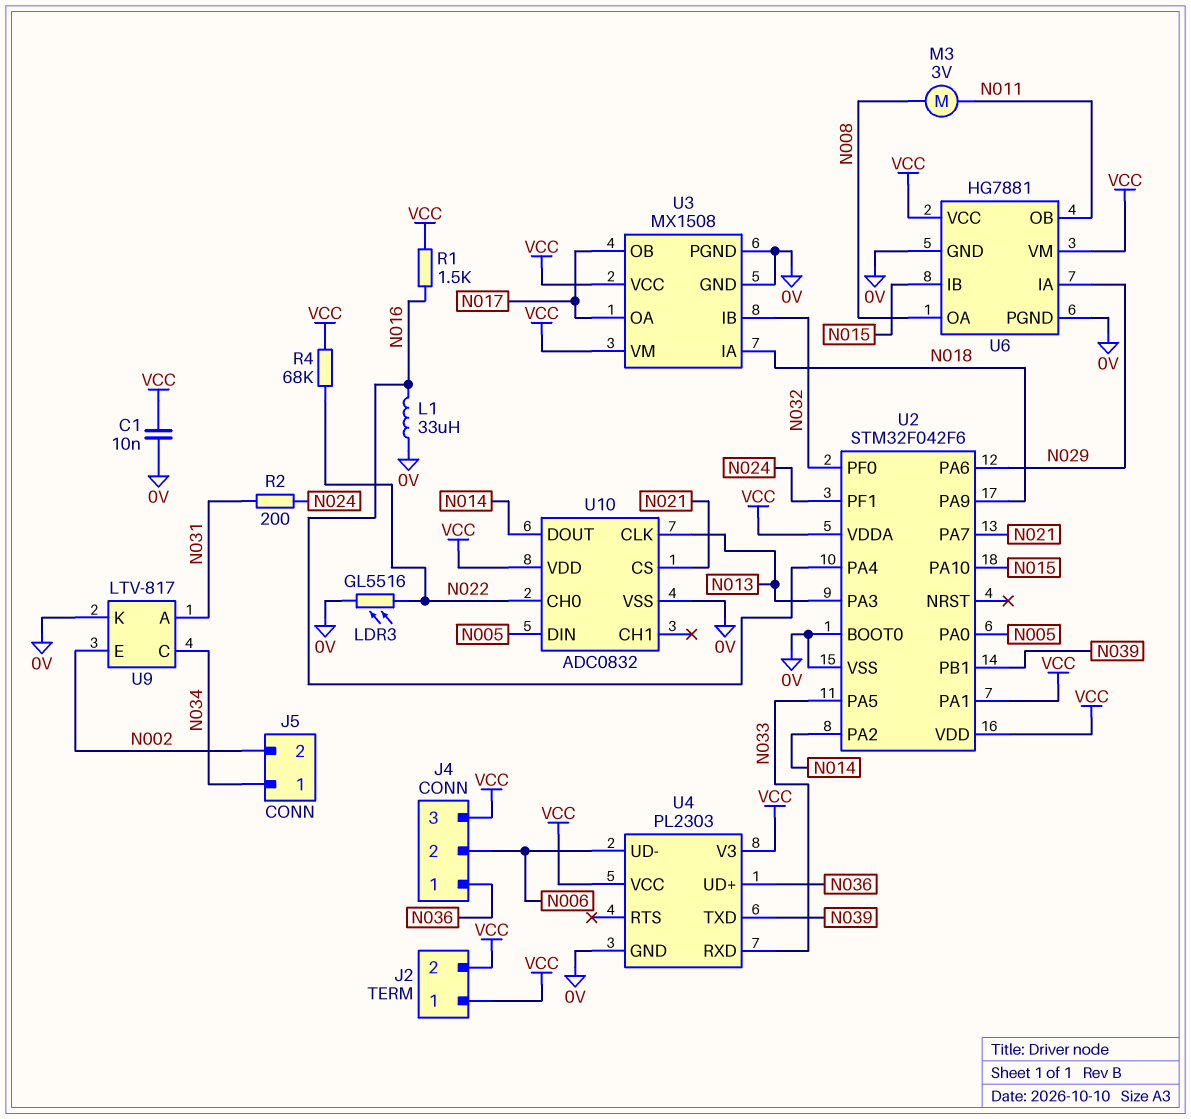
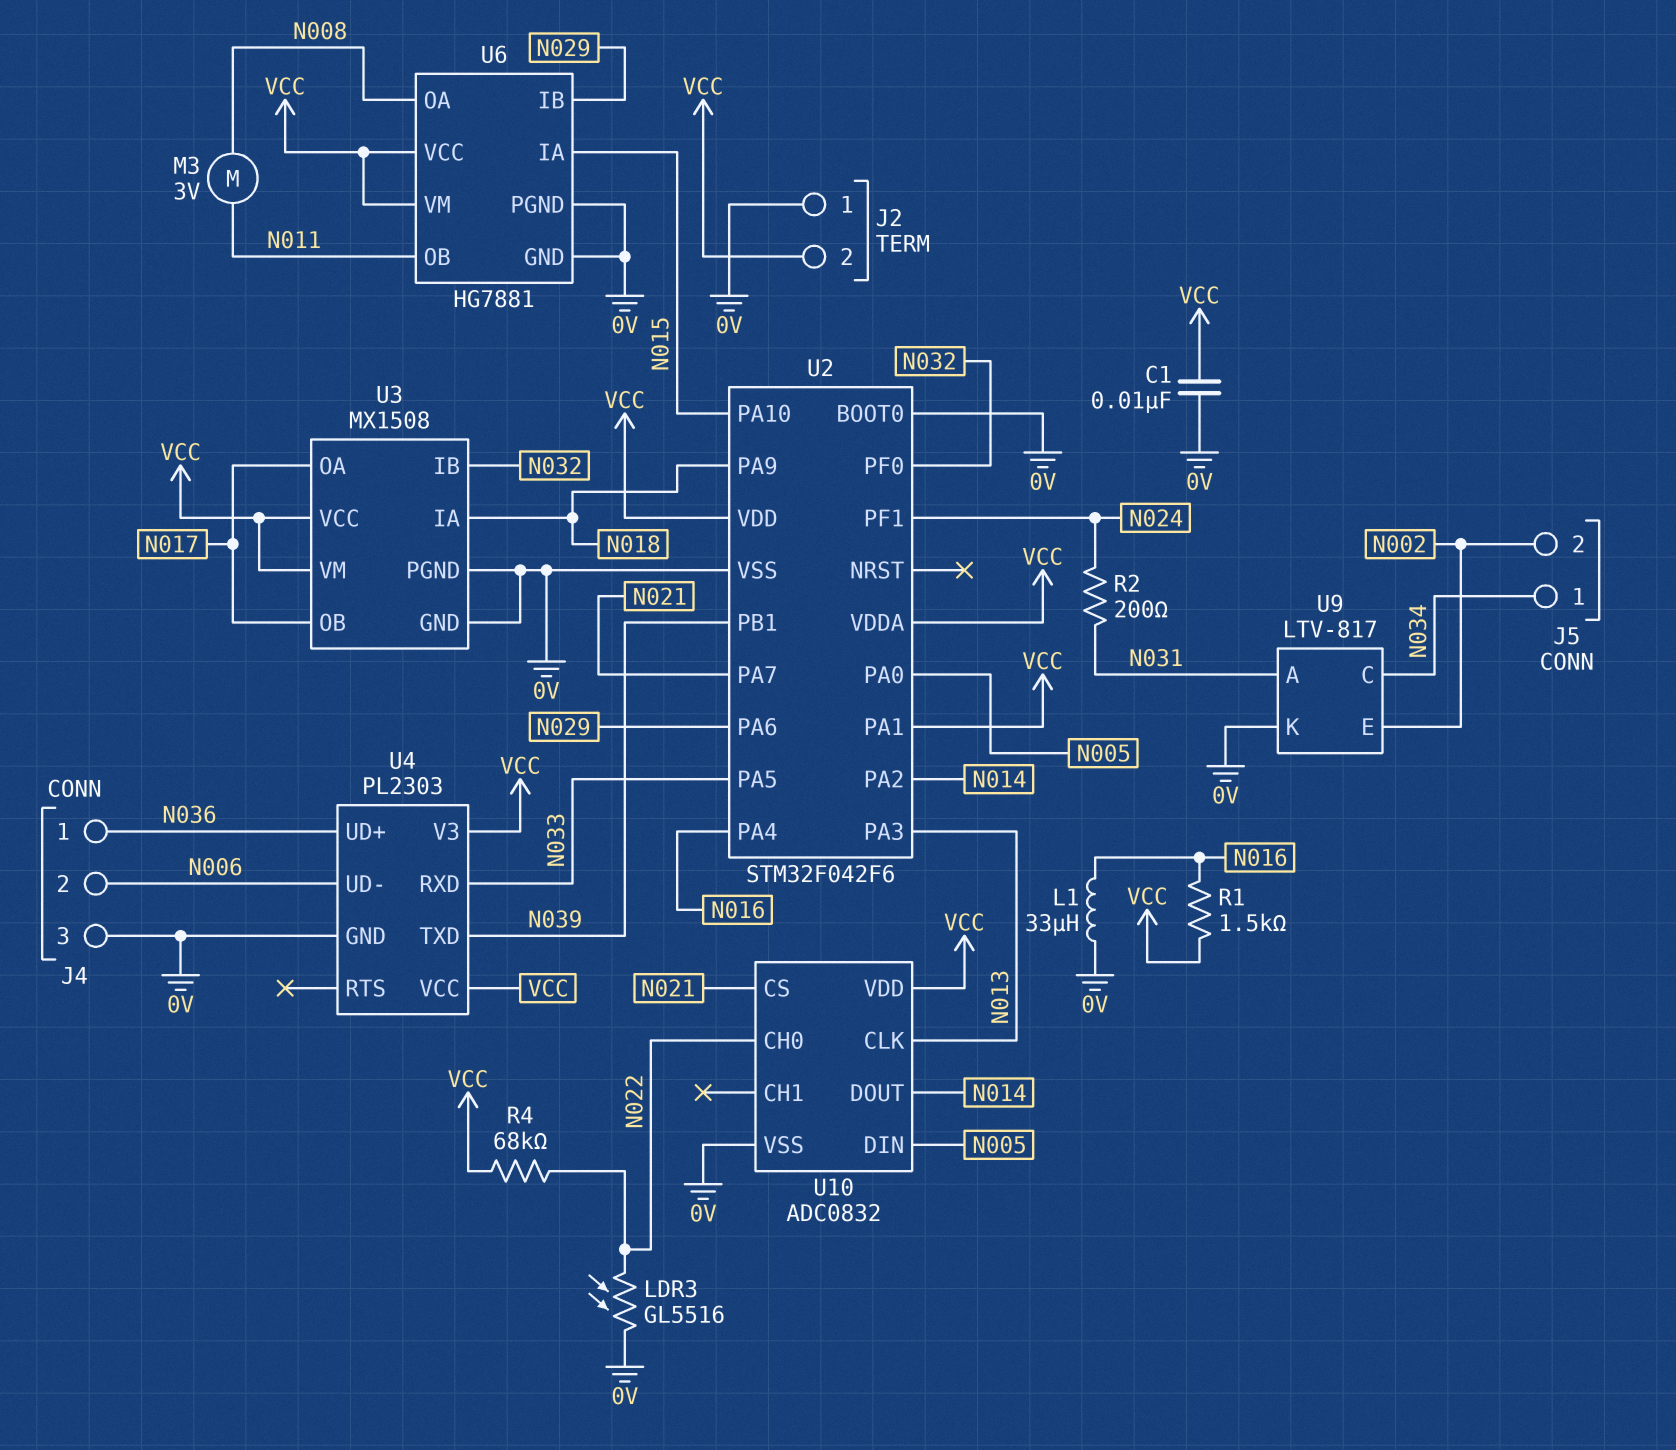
J2 pin 1: VCC -> 0V
J4 pin 3: VCC -> 0V
U6 pin IA: N029 -> N015
U6 pin IB: N015 -> N029

